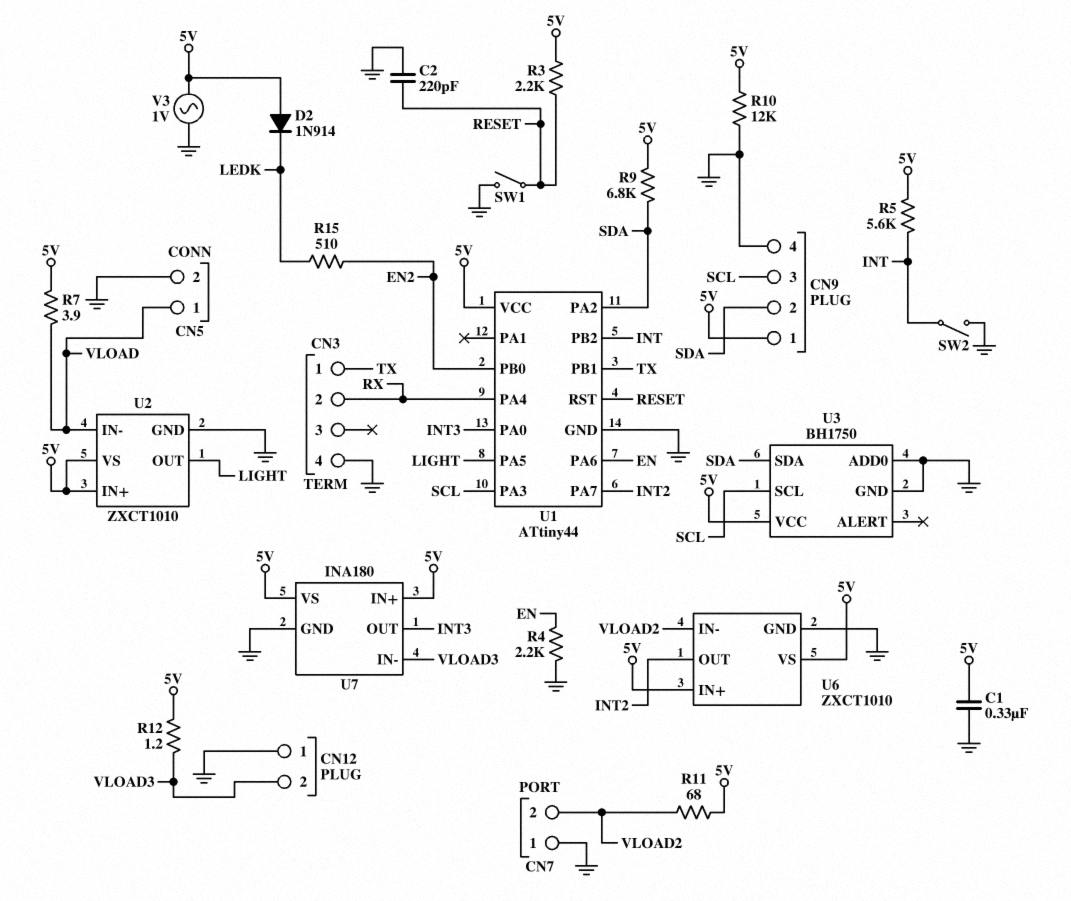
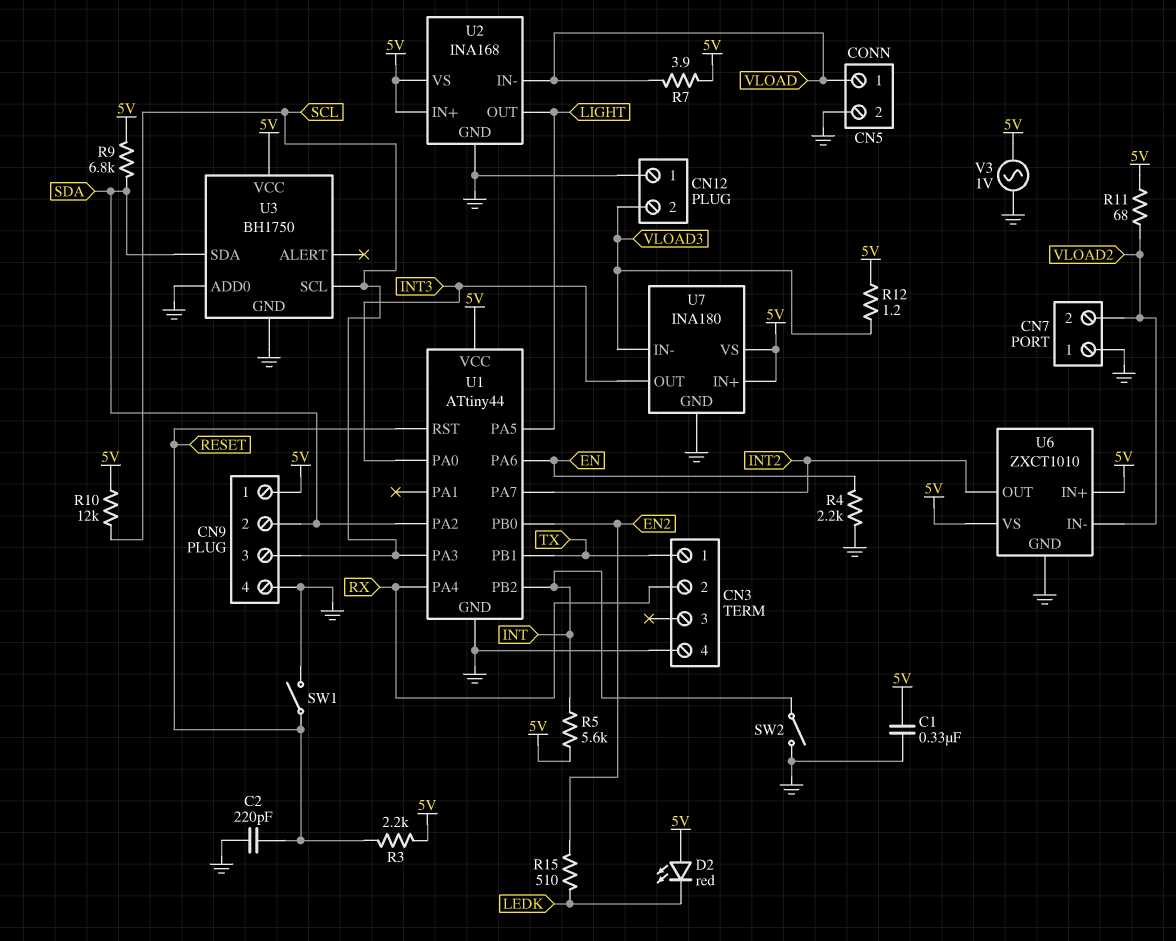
D2: diode 1N914 (A 5V, K LEDK) -> LED red (A 5V, K LEDK)
R10: 12k (5V, GND) -> 12k (5V, SCL)
U2: ZXCT1010 -> INA168

